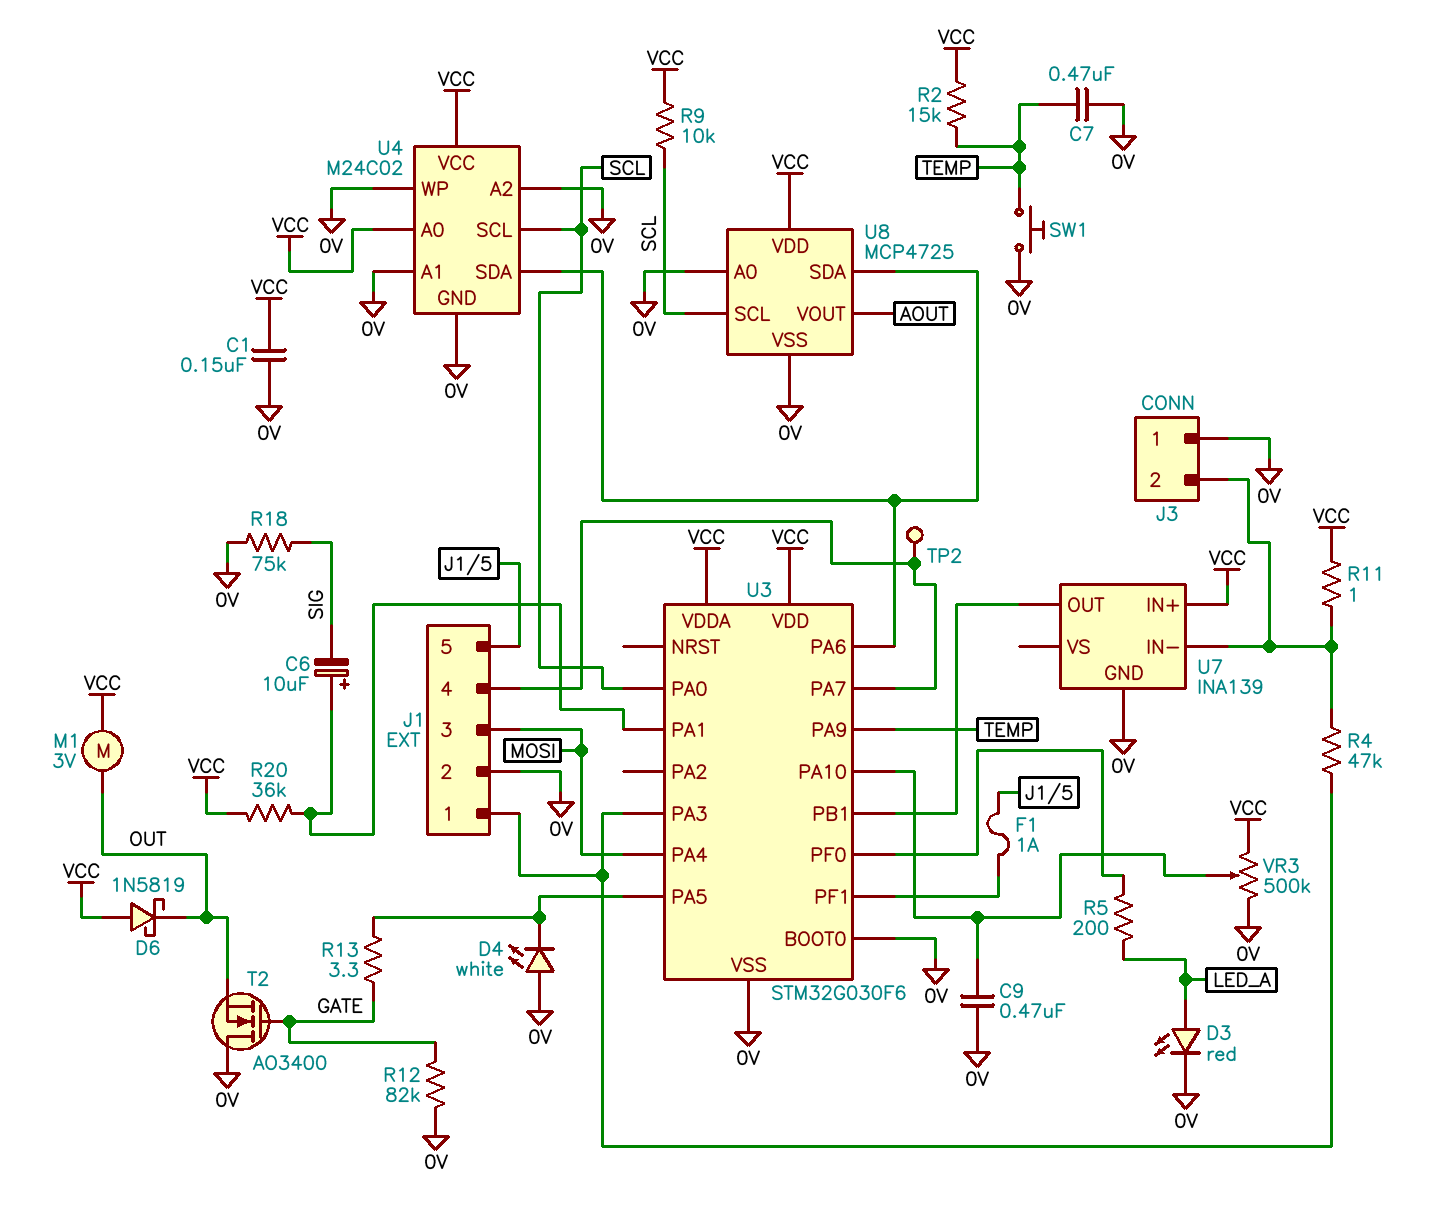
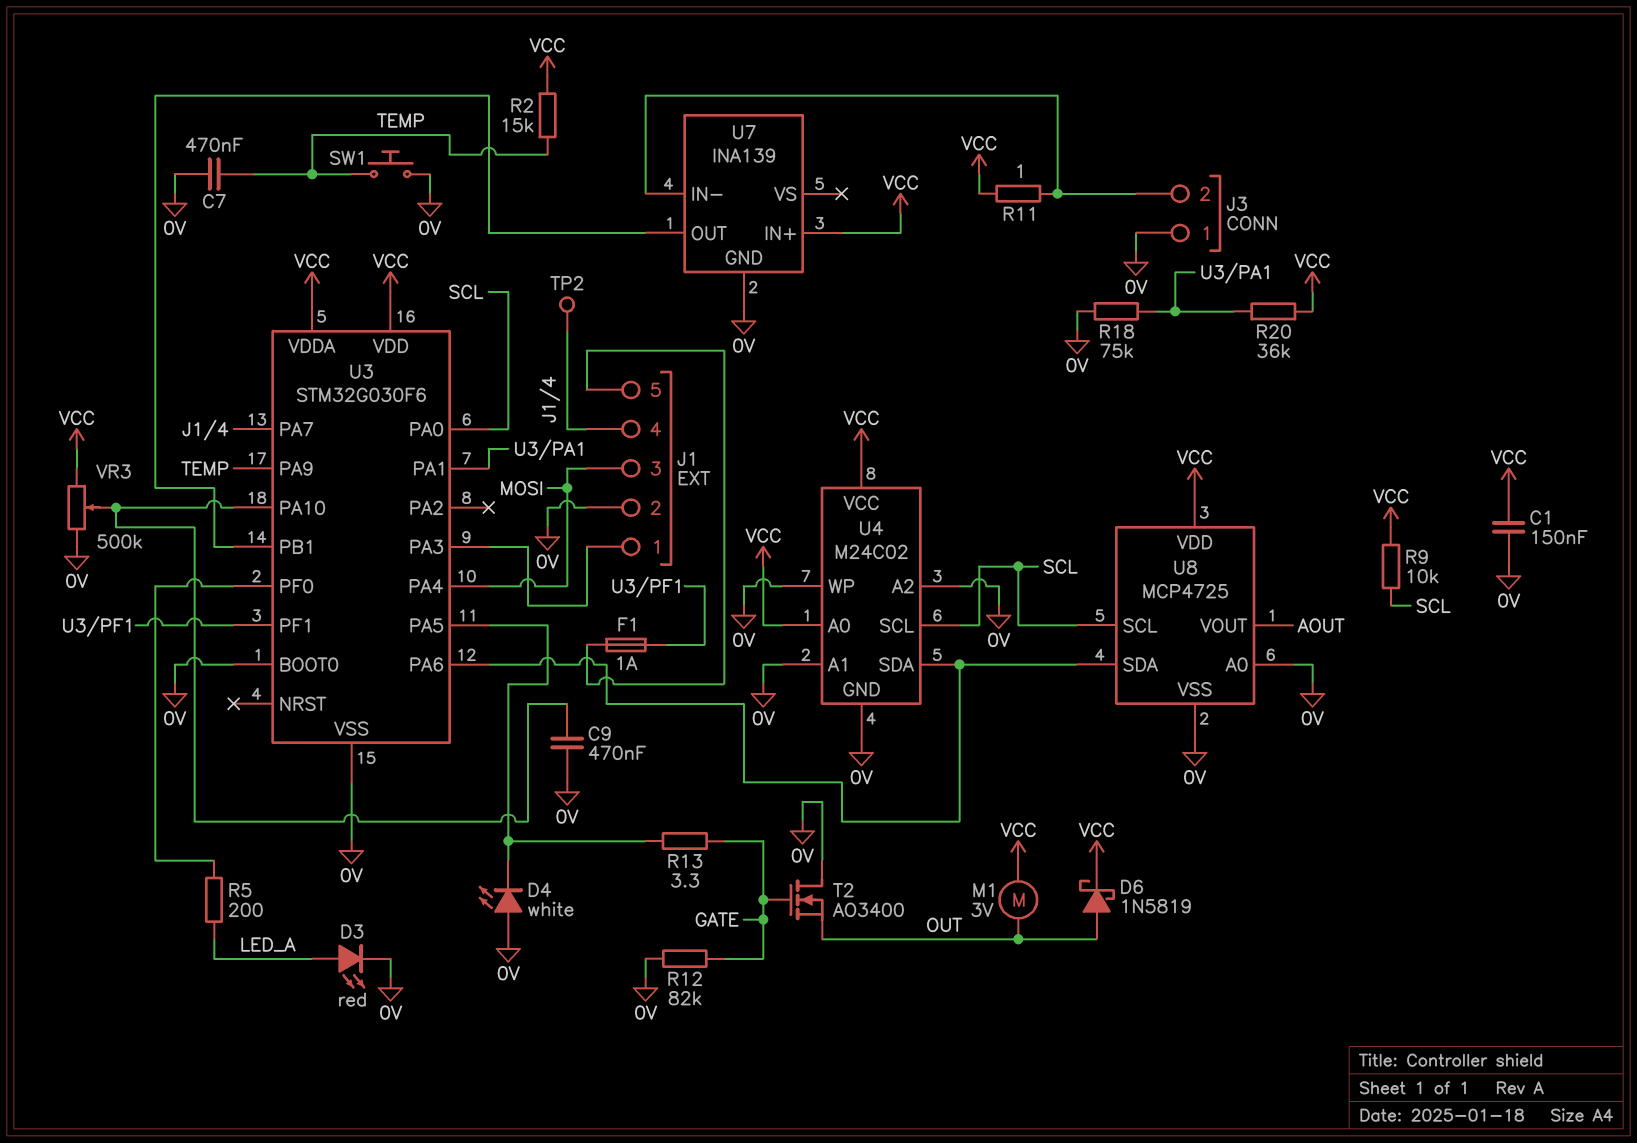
C6: 10uF (plus U3/PA1, minus SIG) -> none
D6: schottky 1N5819 (A VCC, K OUT) -> schottky 1N5819 (A OUT, K VCC)
R4: 47k (J1/1, J3/2) -> none
R18: 75k (0V, SIG) -> 75k (0V, U3/PA1)

